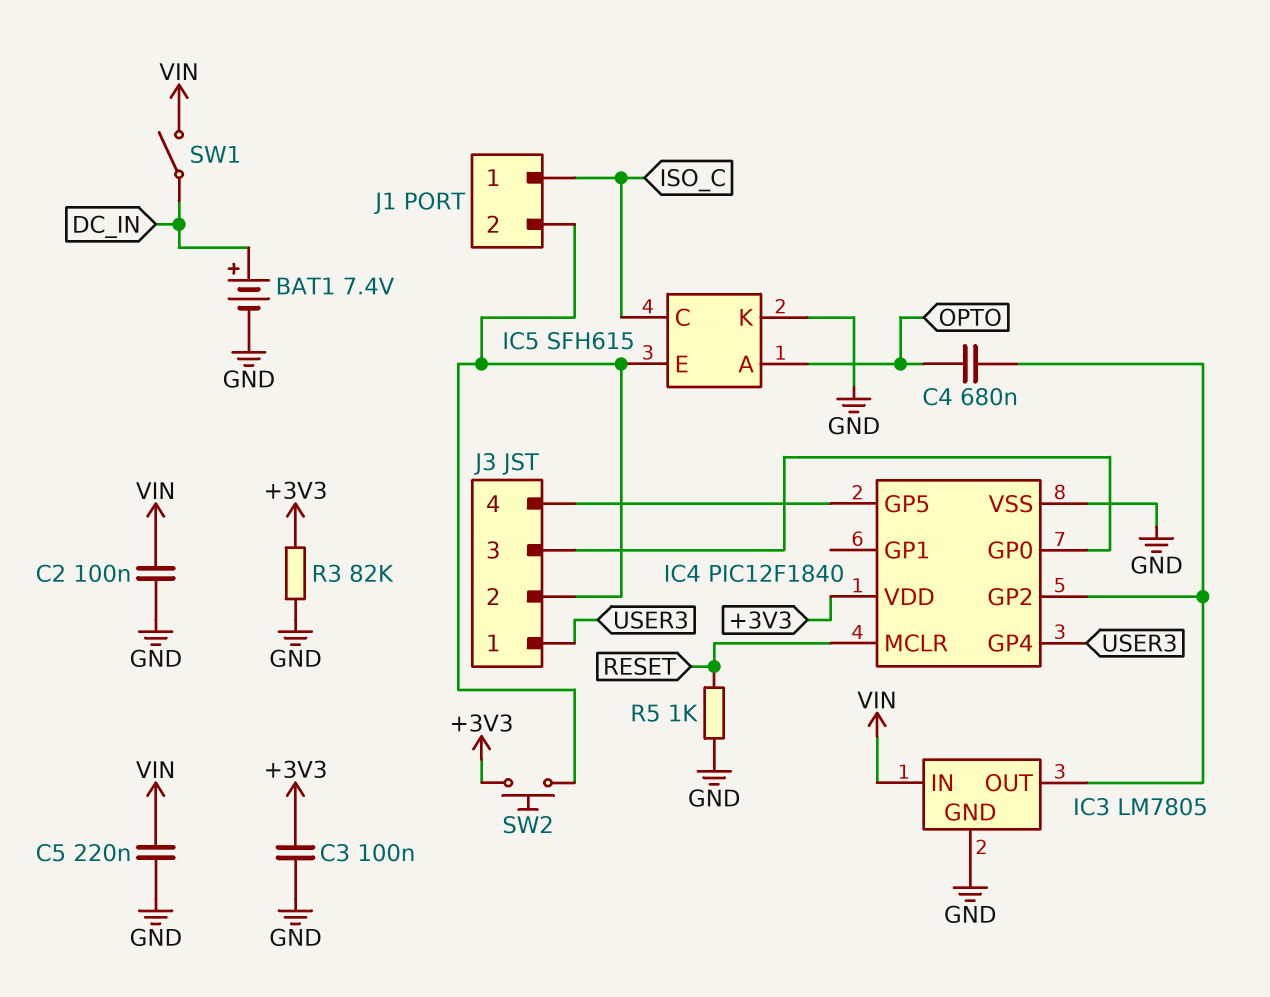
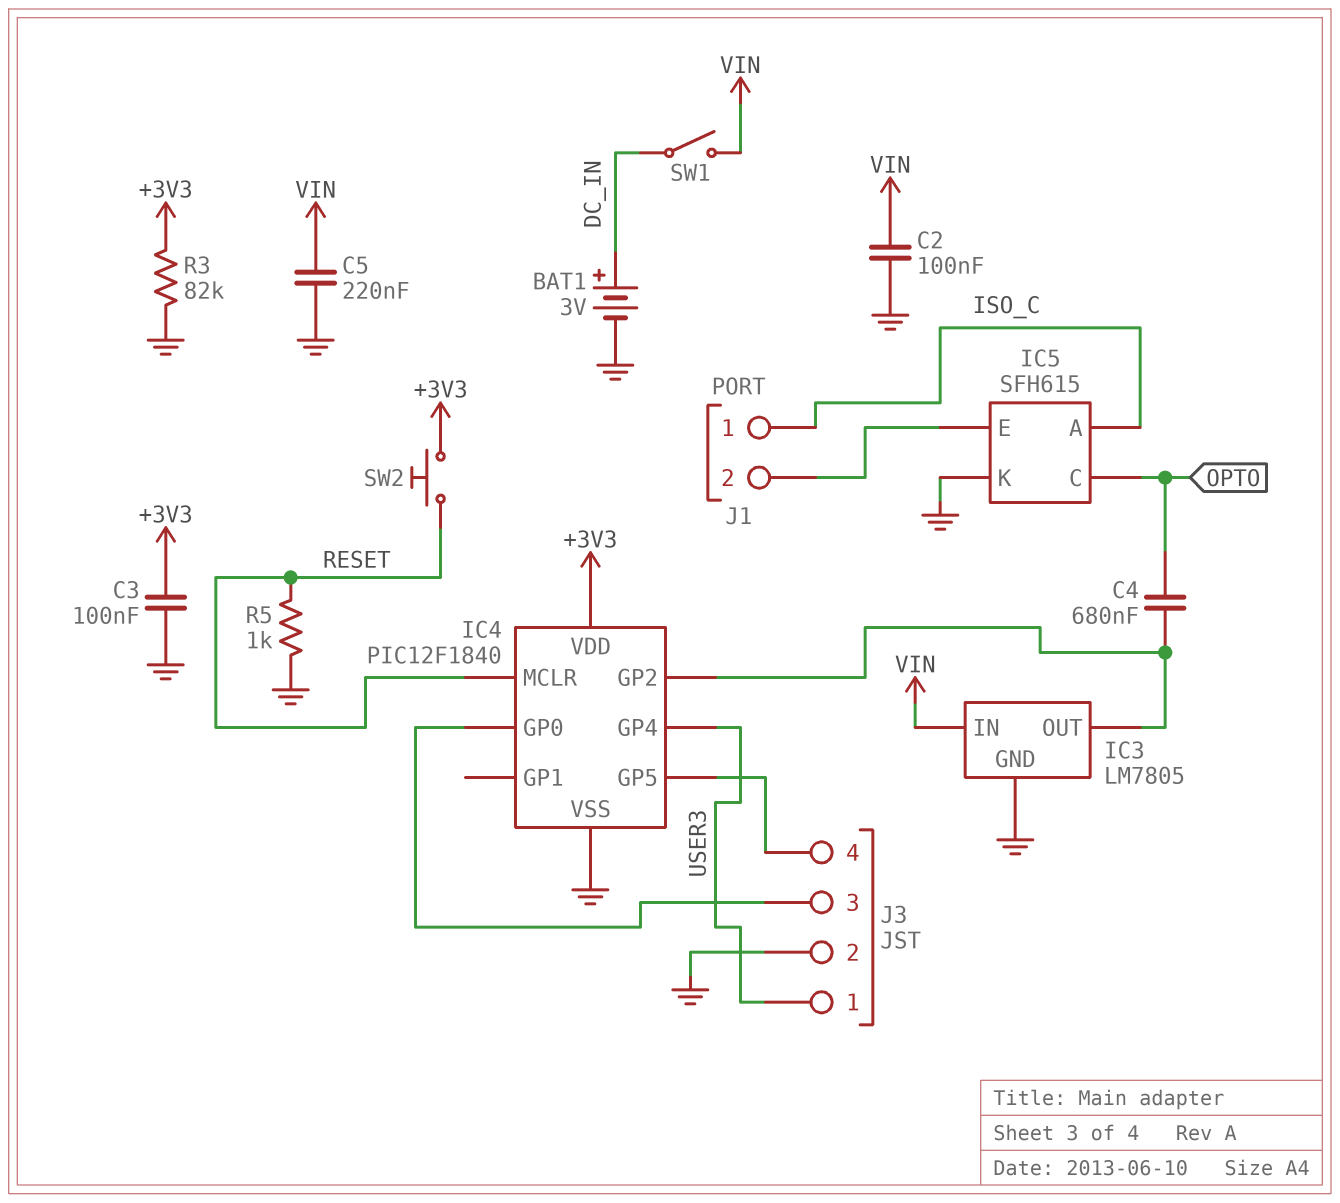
BAT1: 7.4V (plus DC_IN, minus GND) -> 3V (plus DC_IN, minus GND)
IC5 pin A: OPTO -> ISO_C
IC5 pin C: ISO_C -> OPTO
J3 pin 2: IC5/E -> GND
SW2: button (+3V3, IC5/E) -> button (+3V3, RESET)

